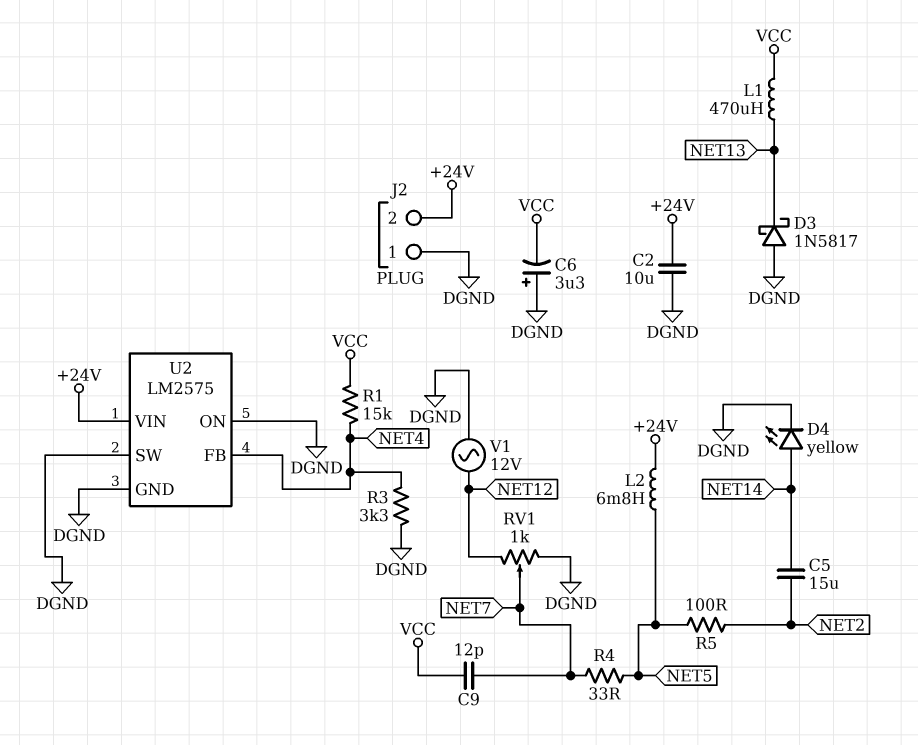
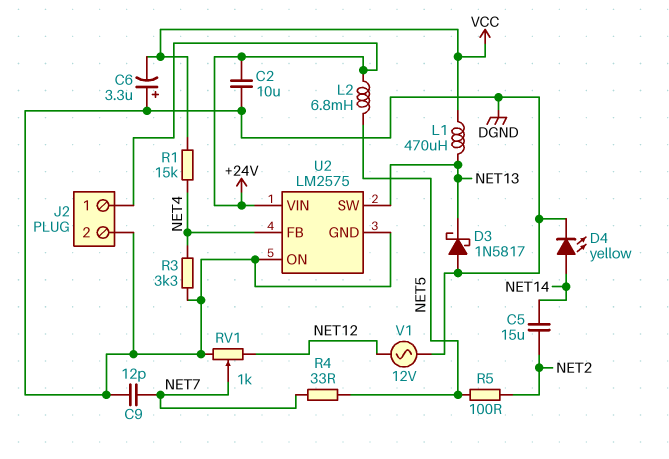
C9: 12pF (NET7, VCC) -> 12pF (DGND, NET7)
J2 pin 1: DGND -> +24V
J2 pin 2: +24V -> DGND
U2 pin SW: DGND -> NET13

